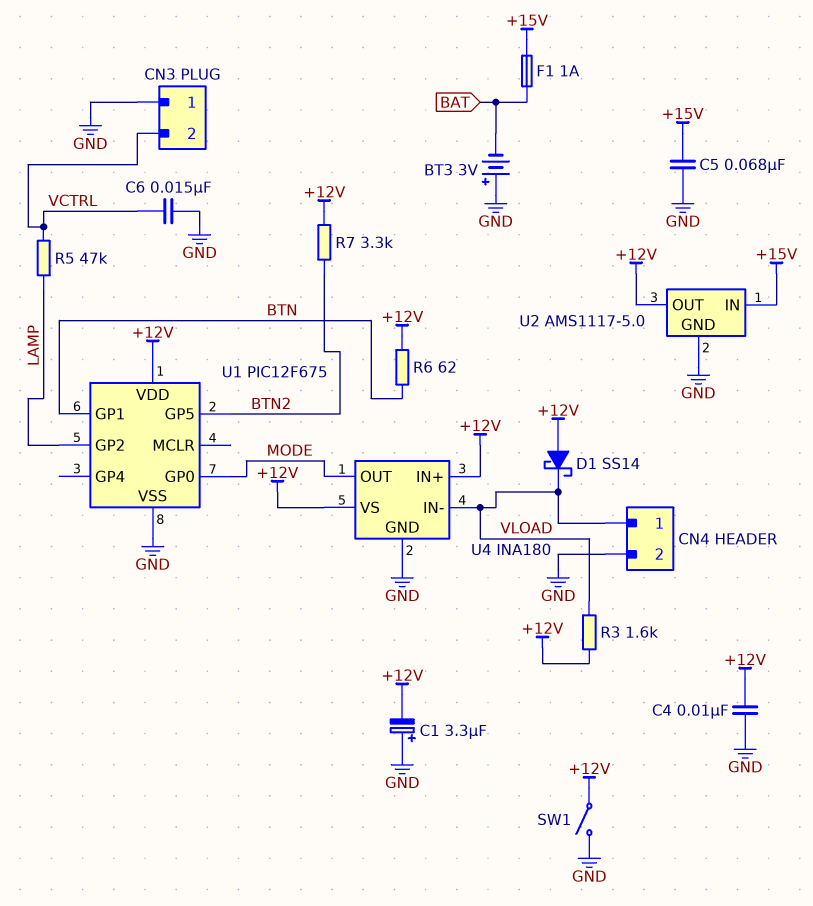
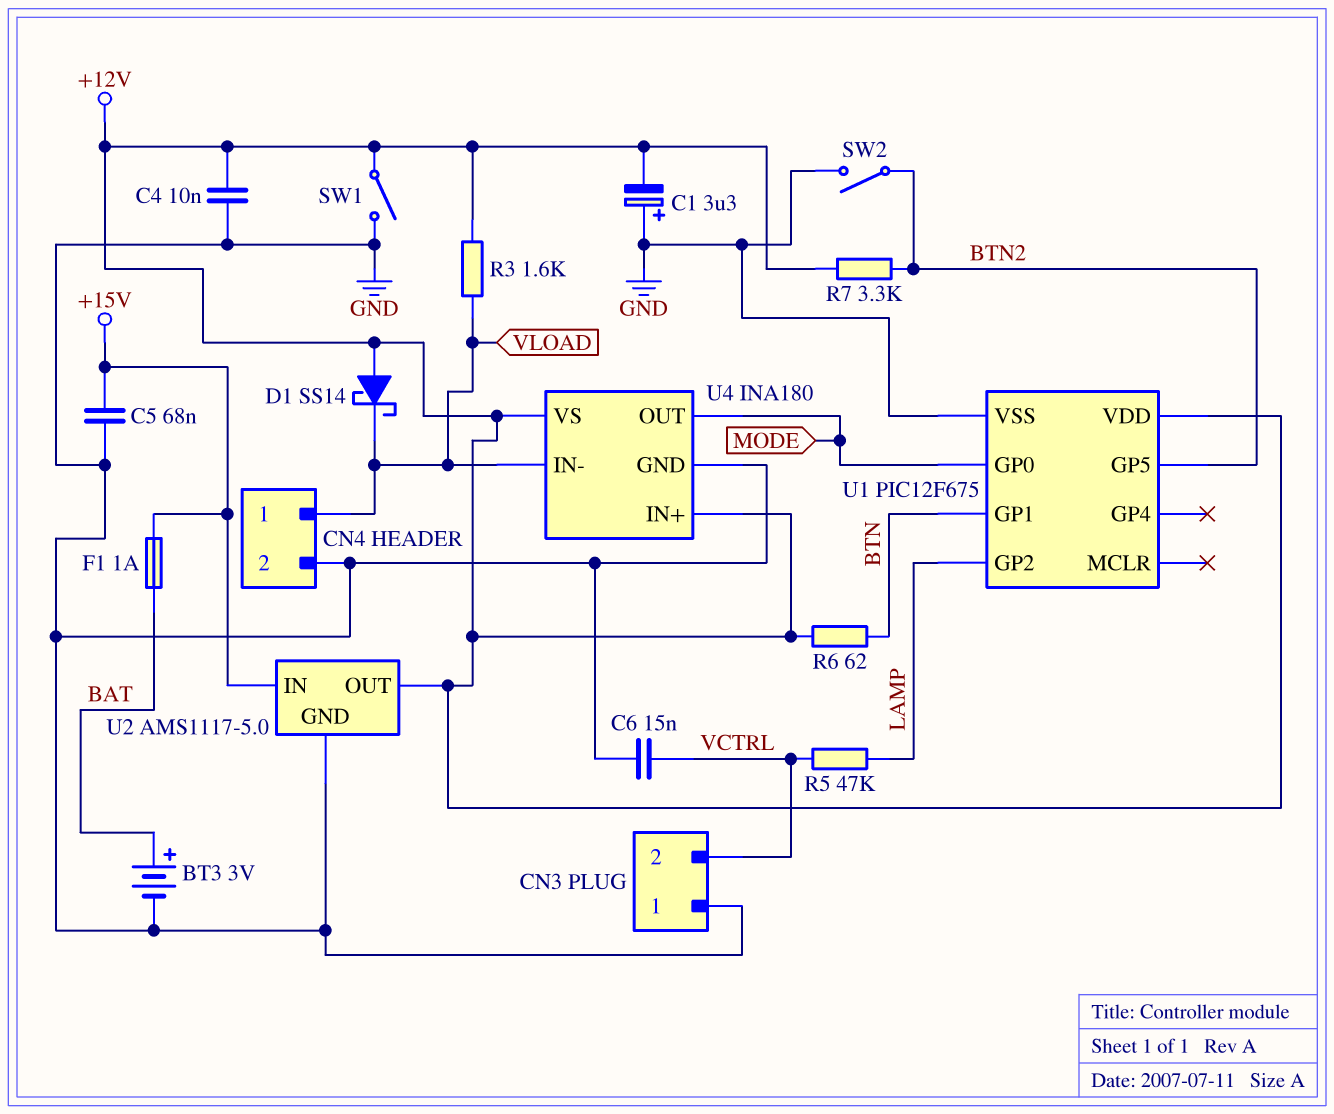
BT3: 3V (plus GND, minus BAT) -> 3V (plus BAT, minus GND)
SW2: none -> switch (BTN2, GND)

